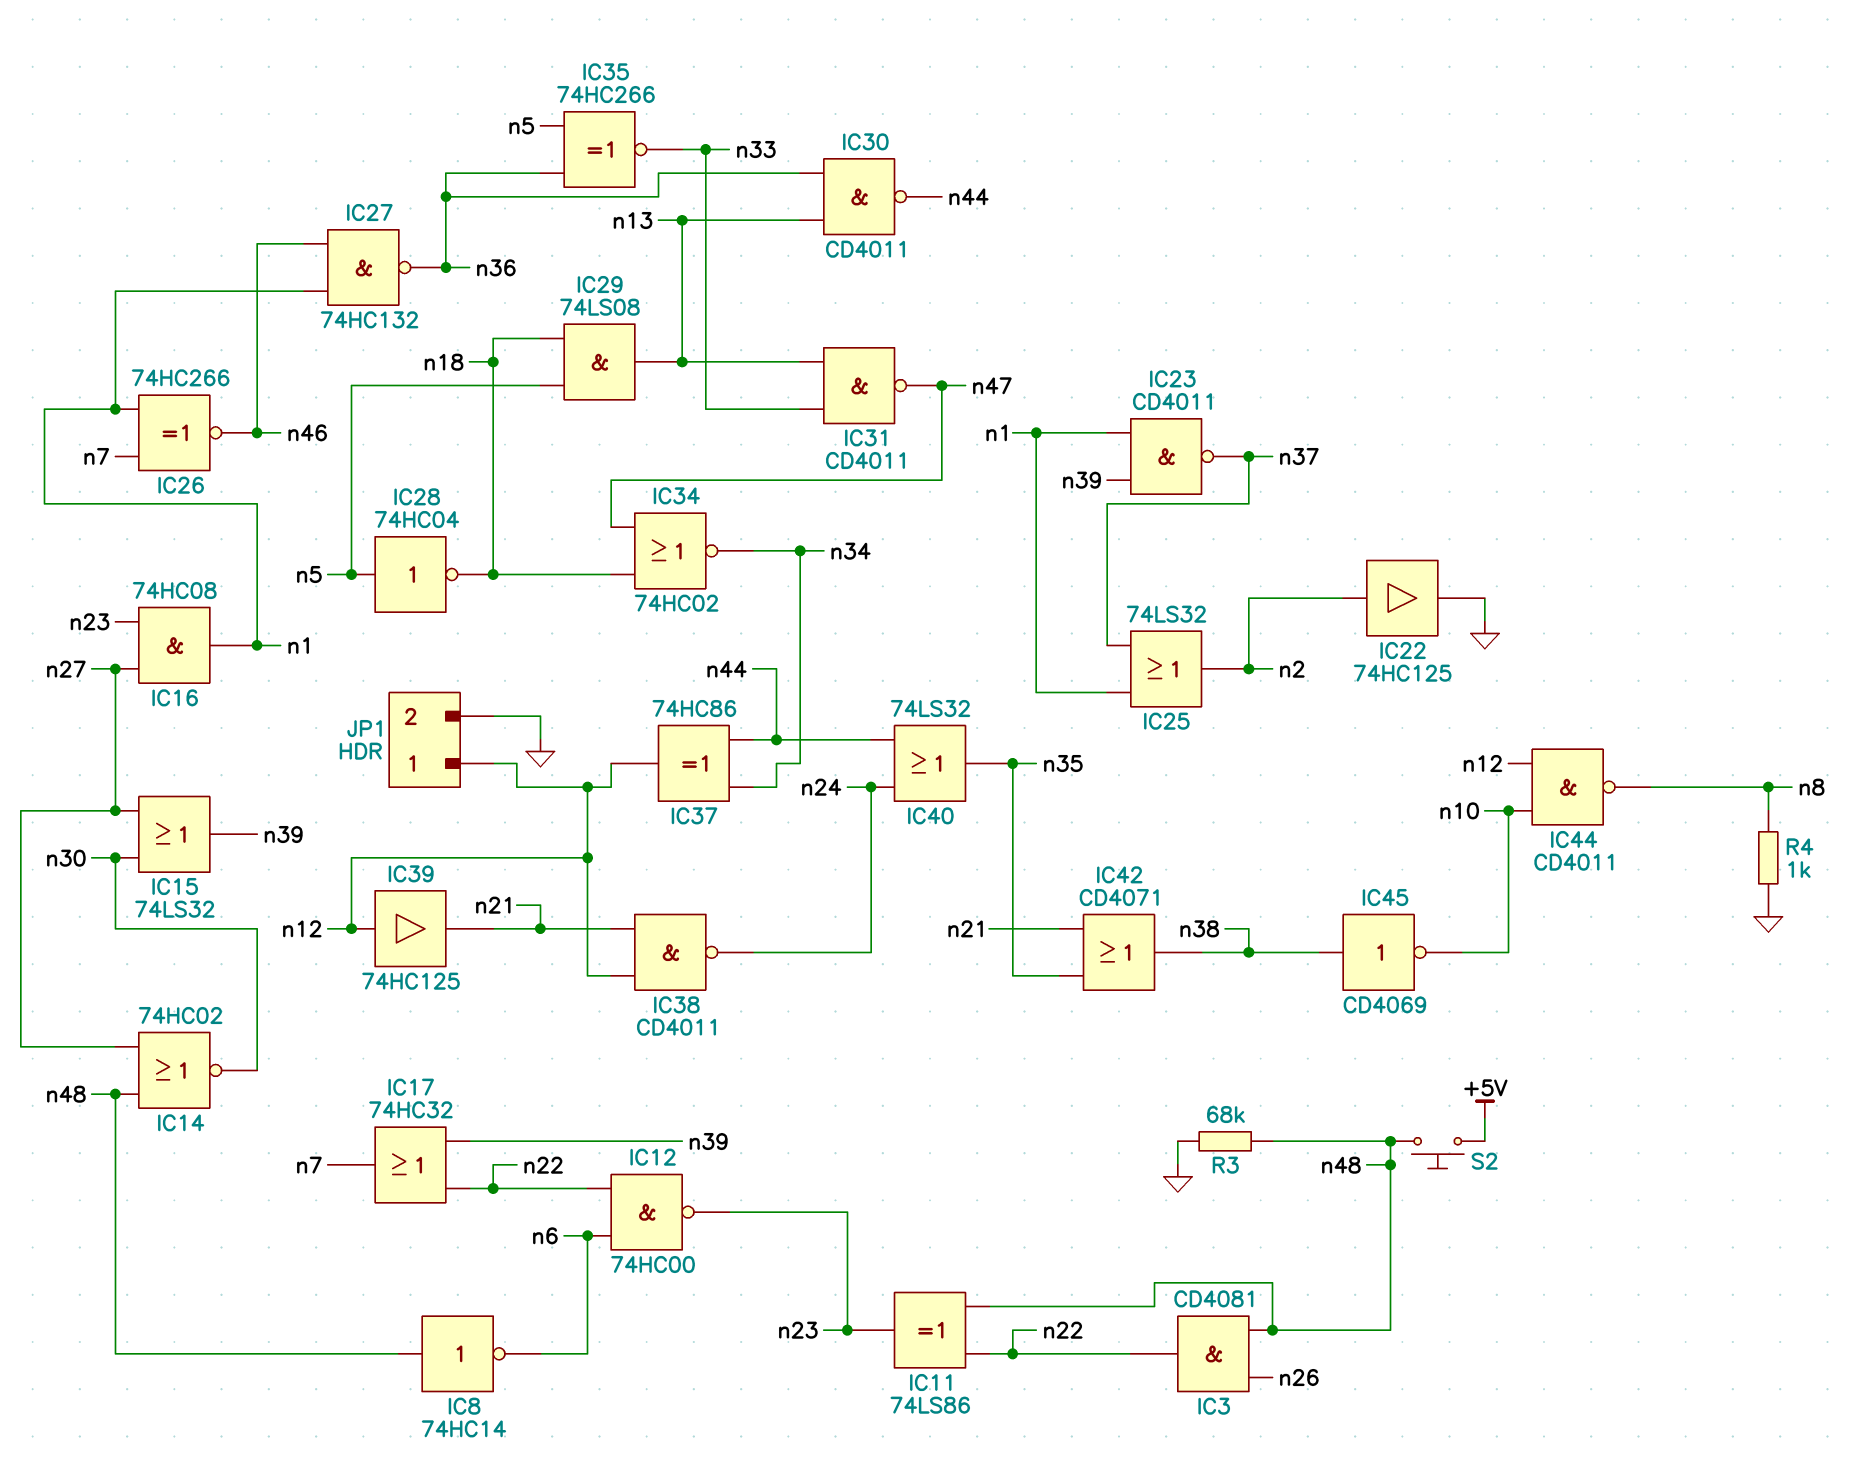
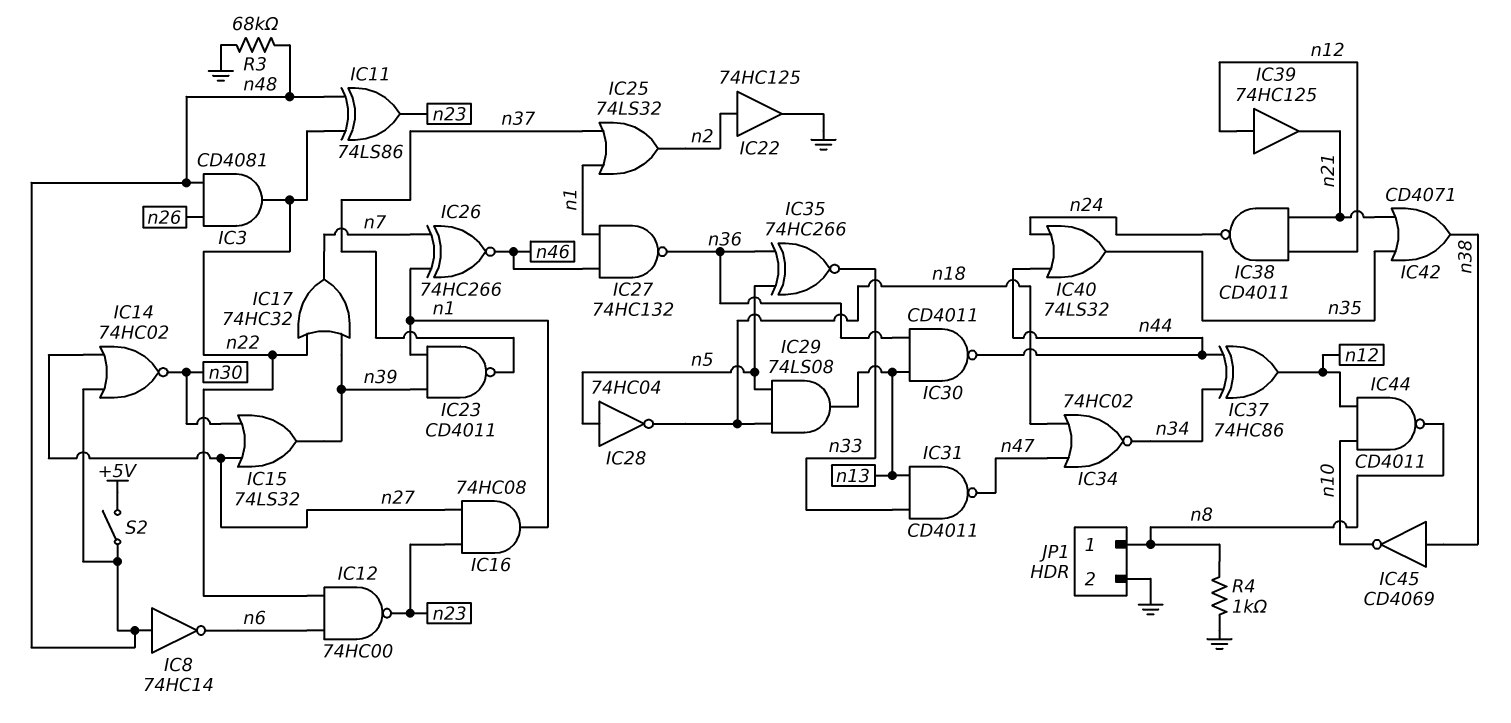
JP1 pin 1: n12 -> n8
S2: button (+5V, n48) -> switch (+5V, n48)

